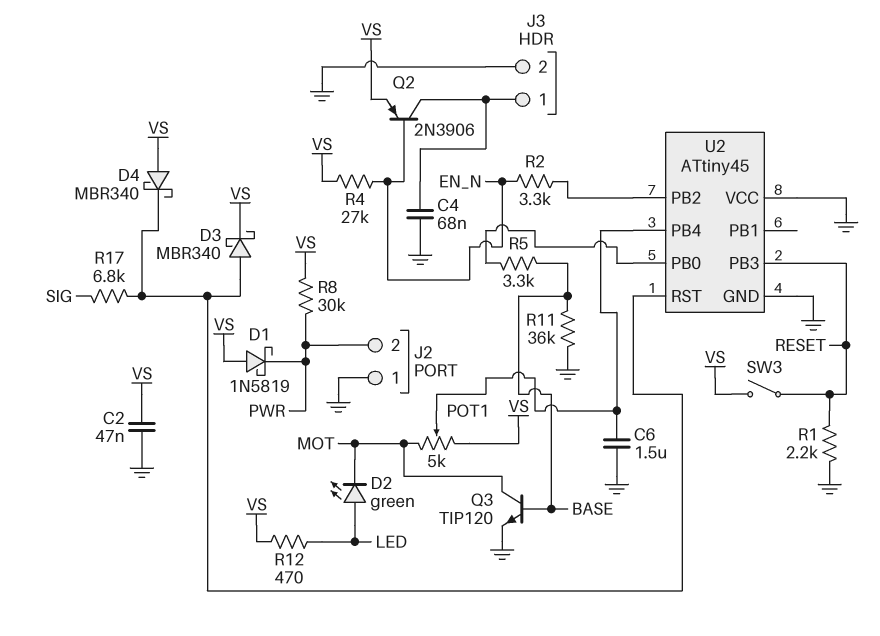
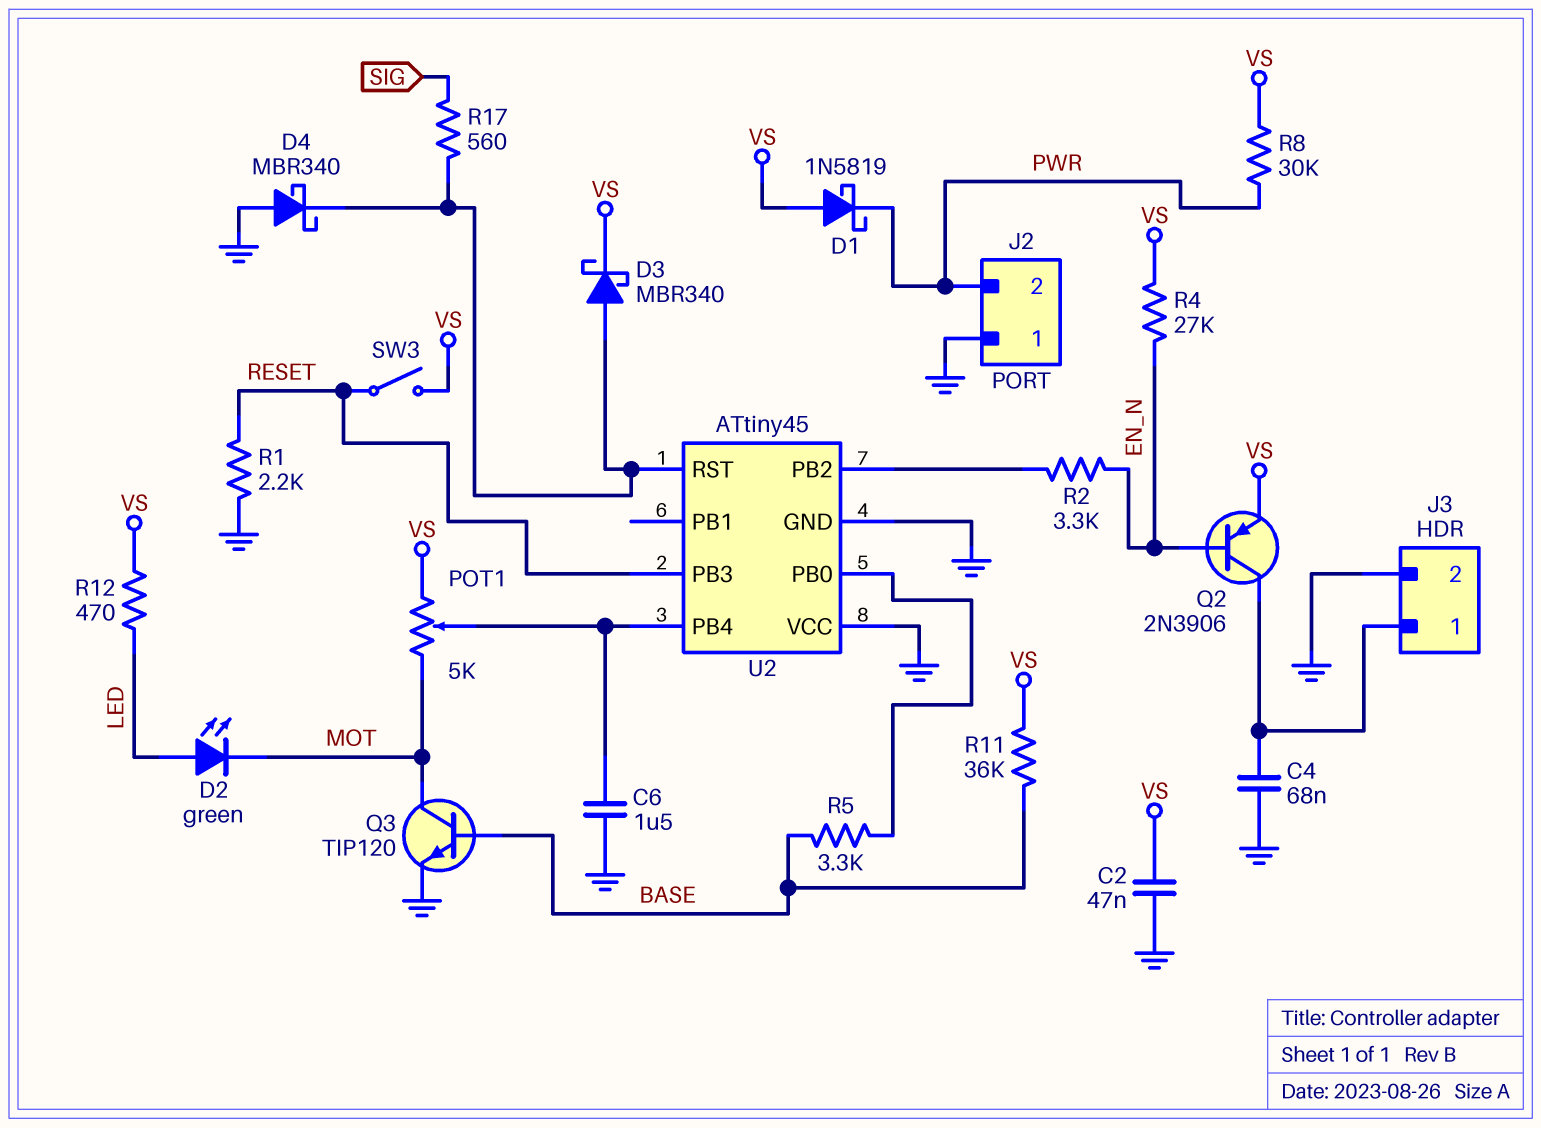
D4: schottky MBR340 (A VS, K U2/RST) -> schottky MBR340 (A GND, K U2/RST)
R11: 36k (BASE, GND) -> 36k (BASE, VS)
R17: 6.8k (SIG, U2/RST) -> 560 (SIG, U2/RST)

